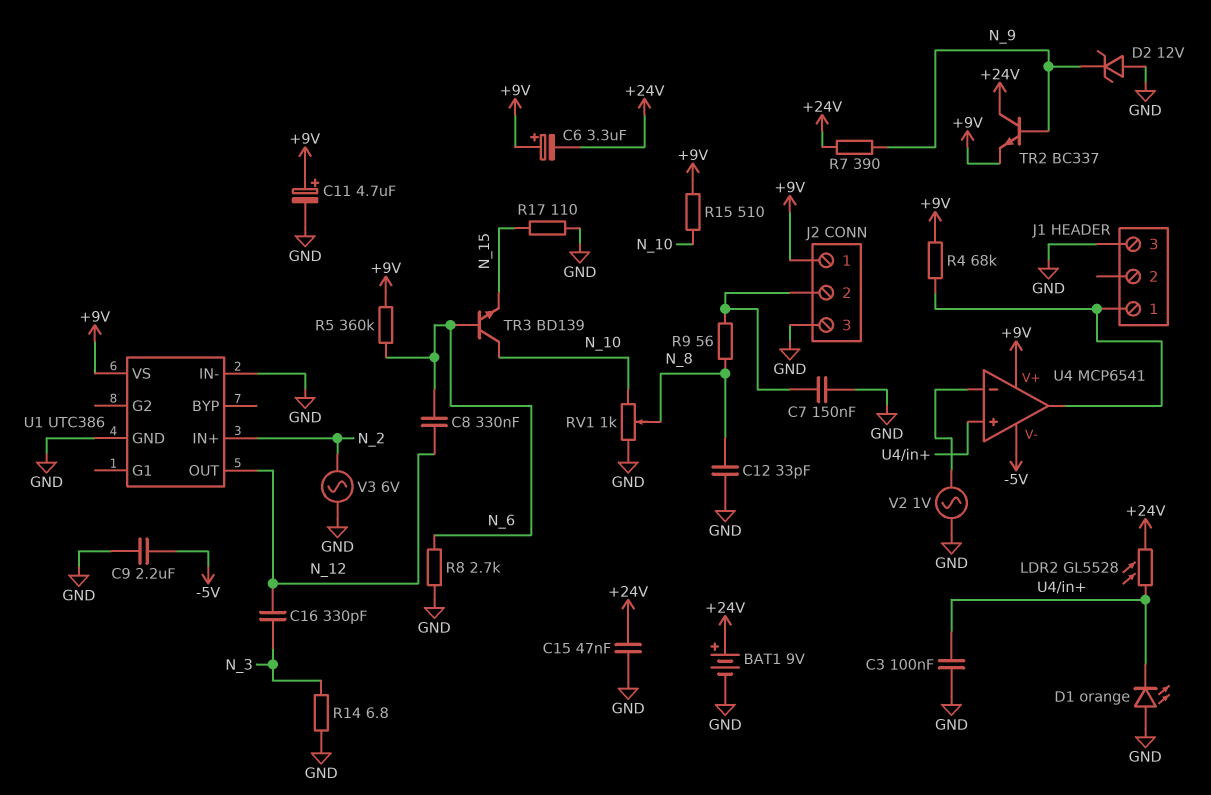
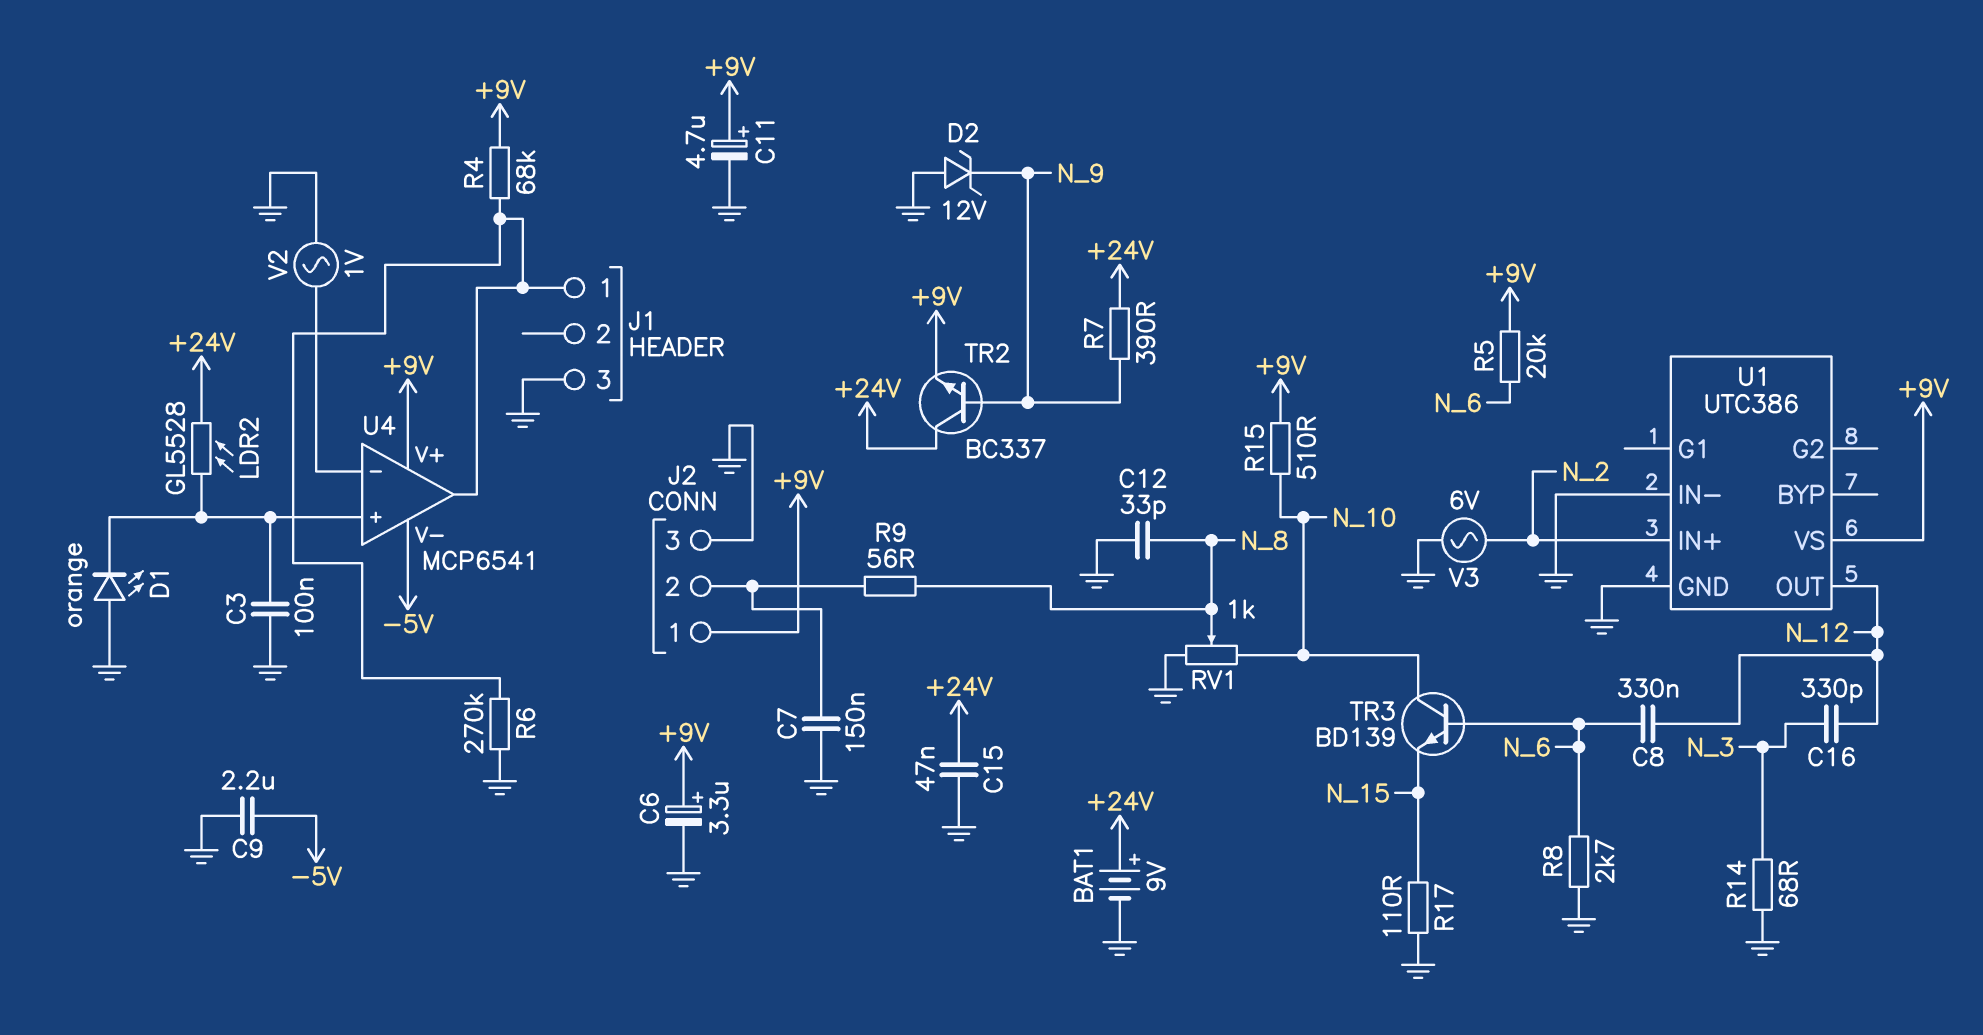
C6: 3.3uF (plus +9V, minus +24V) -> 3.3uF (plus +9V, minus GND)
R5: 360k (+9V, N_6) -> 20k (+9V, N_6)
R6: none -> 270k (GND, J1/1)
R14: 6.8 (GND, N_3) -> 68 (GND, N_3)

